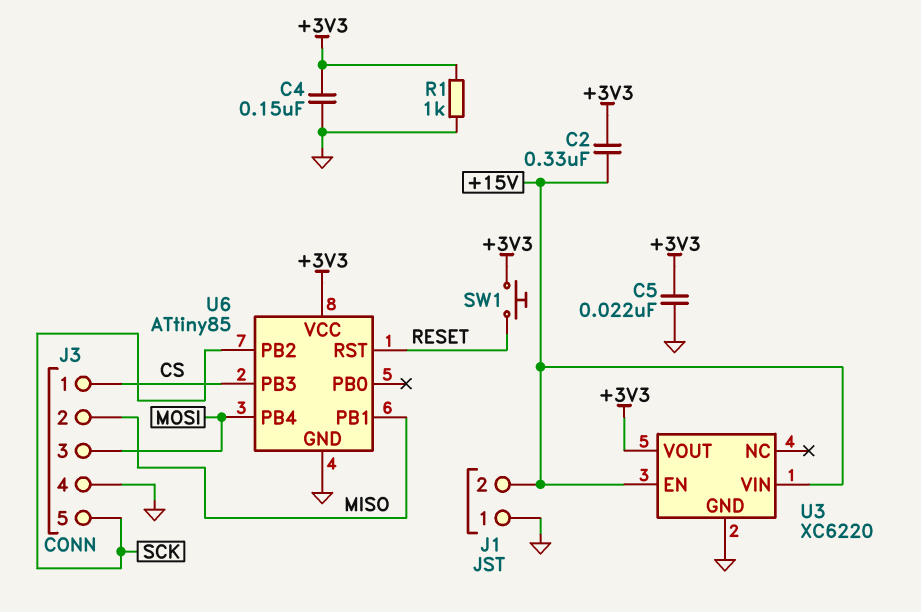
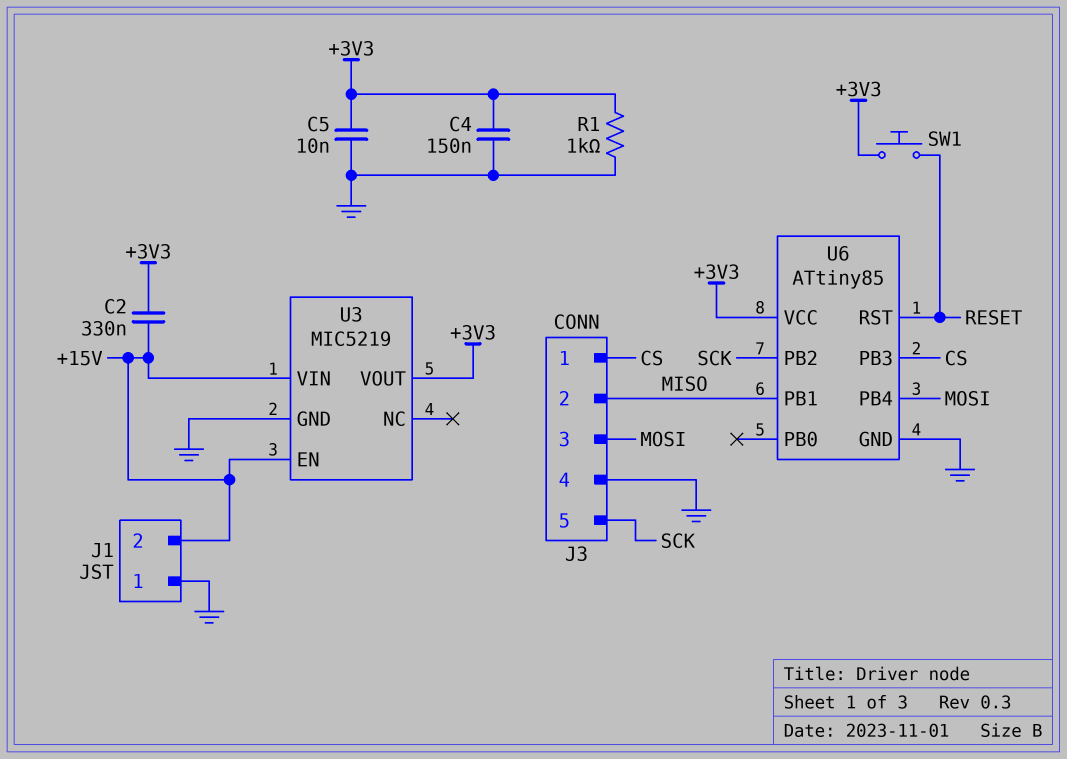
C5: 22nF (+3V3, GND) -> 10nF (+3V3, GND)
U3: XC6220 -> MIC5219

